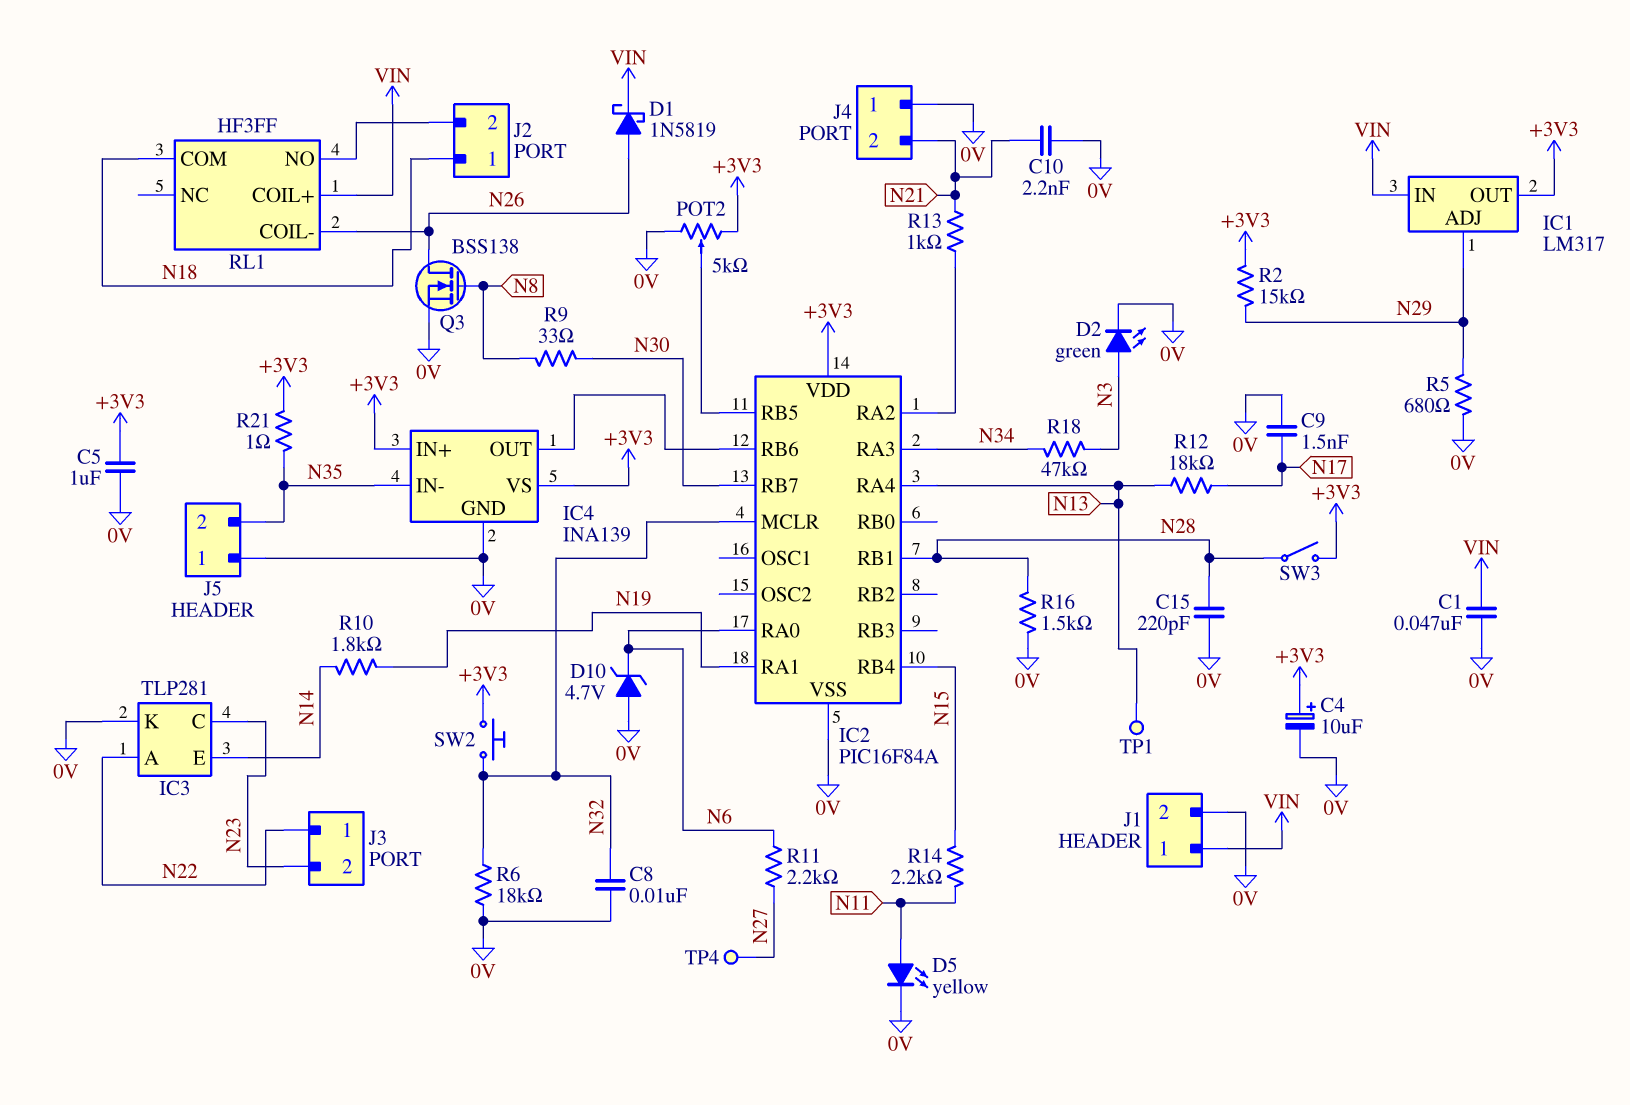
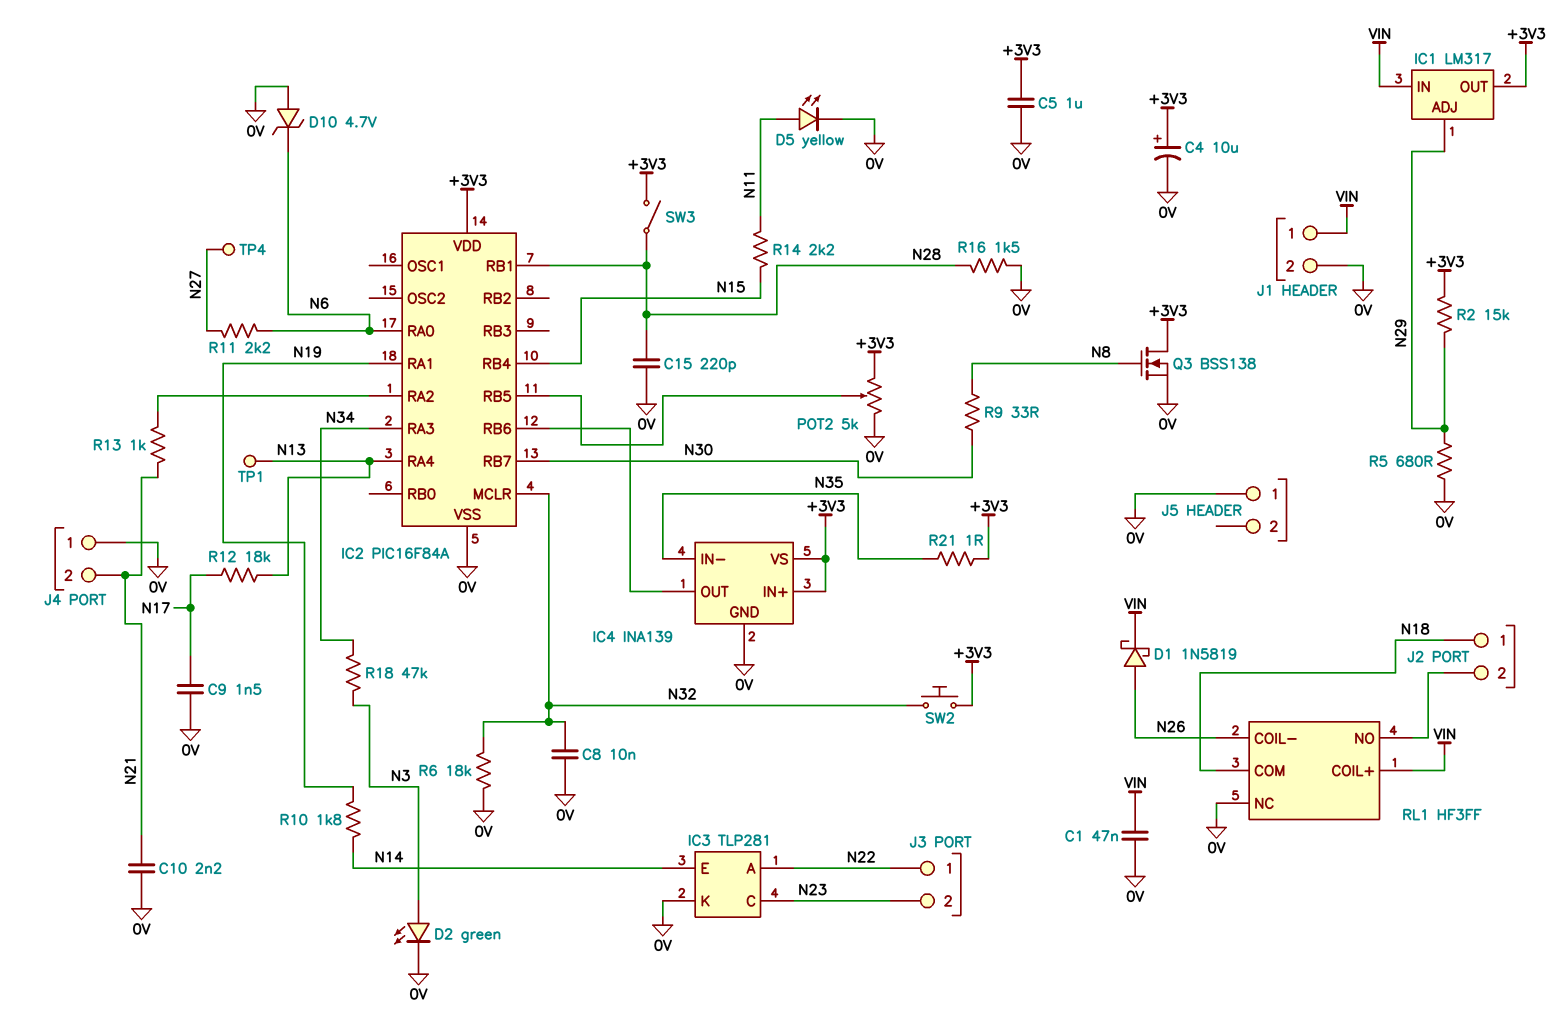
J5 pin 2: N35 -> none
Q3: NMOS BSS138 (G N8, D N26, S 0V) -> NMOS BSS138 (G N8, D +3V3, S 0V)
RL1 pin NC: none -> 0V

